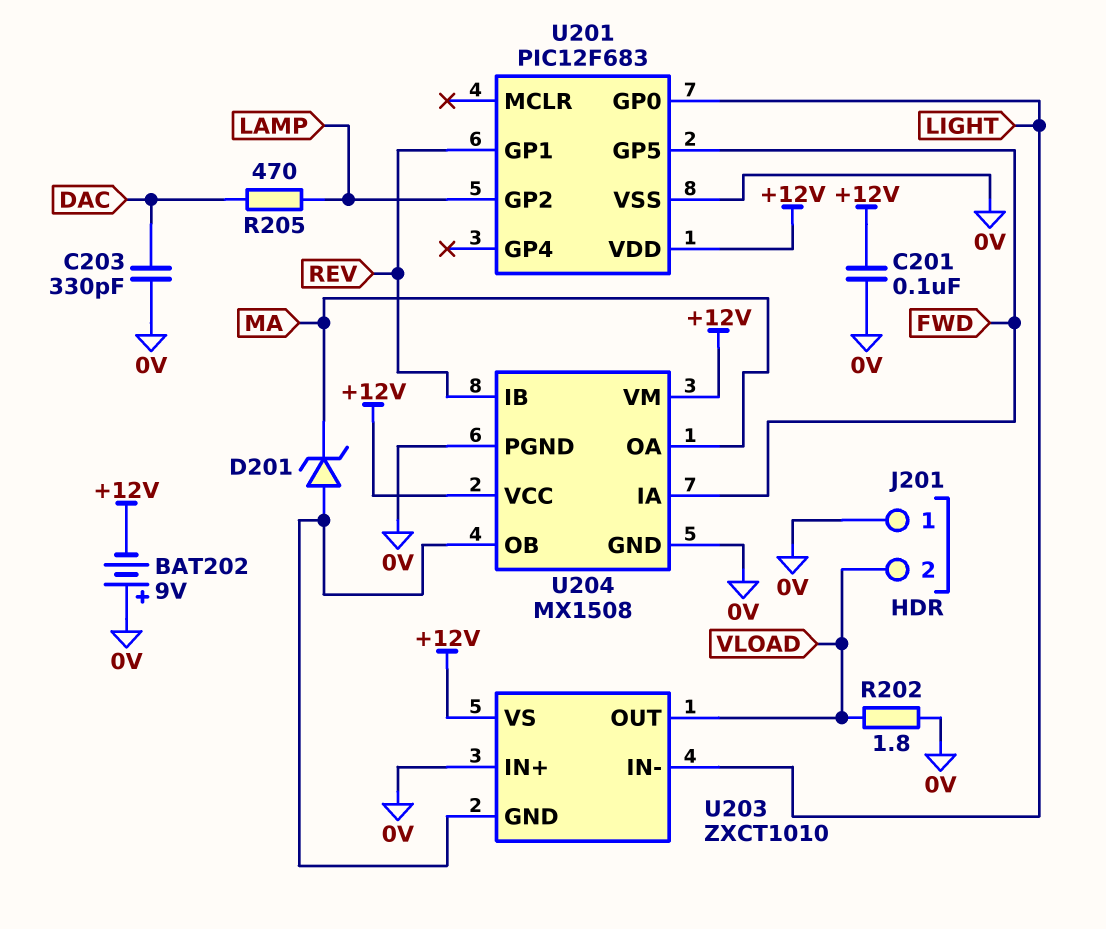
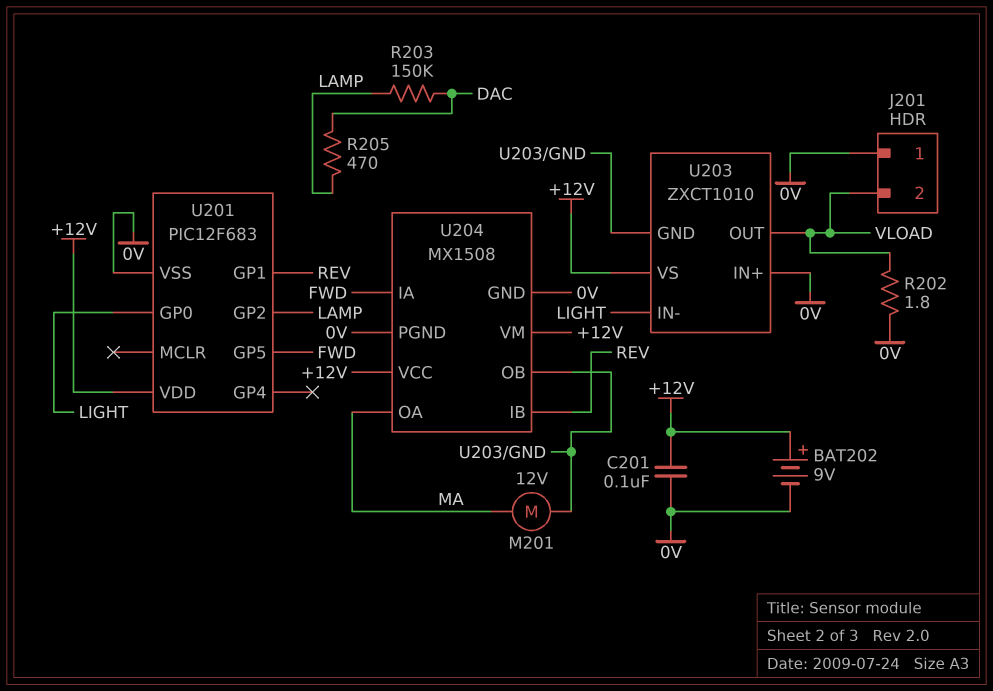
BAT202: 9V (plus 0V, minus +12V) -> 9V (plus +12V, minus 0V)
C203: 330pF (0V, DAC) -> none
D201: zener (A U203/GND, K MA) -> none
M201: none -> motor 12V (MA, U203/GND)
R203: none -> 150k (DAC, LAMP)

